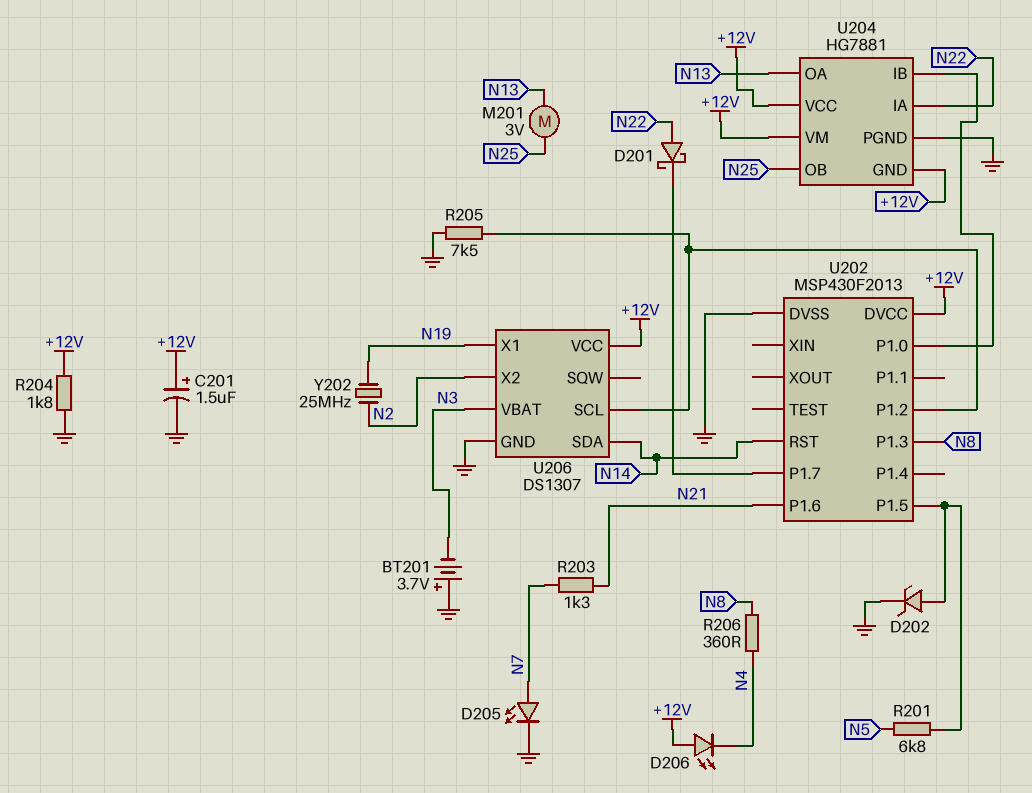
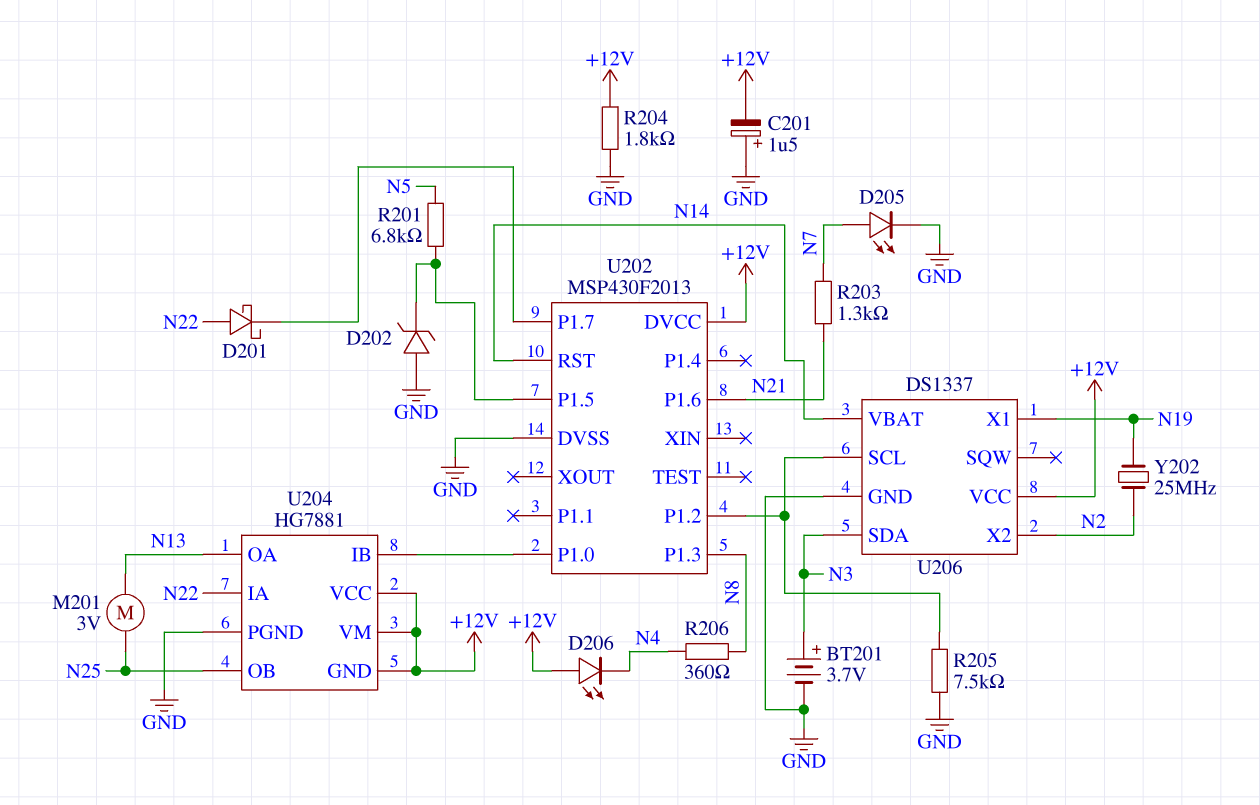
BT201: 3.7V (plus GND, minus N3) -> 3.7V (plus N3, minus GND)
C201: 1.5uF (plus +12V, minus GND) -> 1.5uF (plus GND, minus +12V)
D202: zener (A U202/P1.5, K GND) -> zener (A GND, K U202/P1.5)
U206: DS1307 -> DS1337
U206 pin SDA: N14 -> N3
U206 pin VBAT: N3 -> N14

